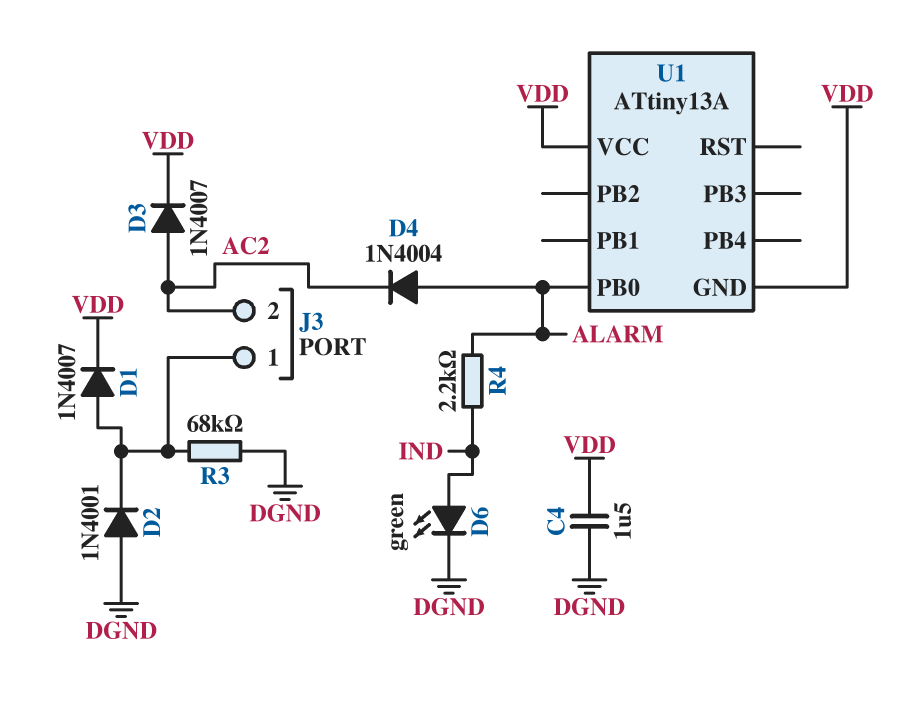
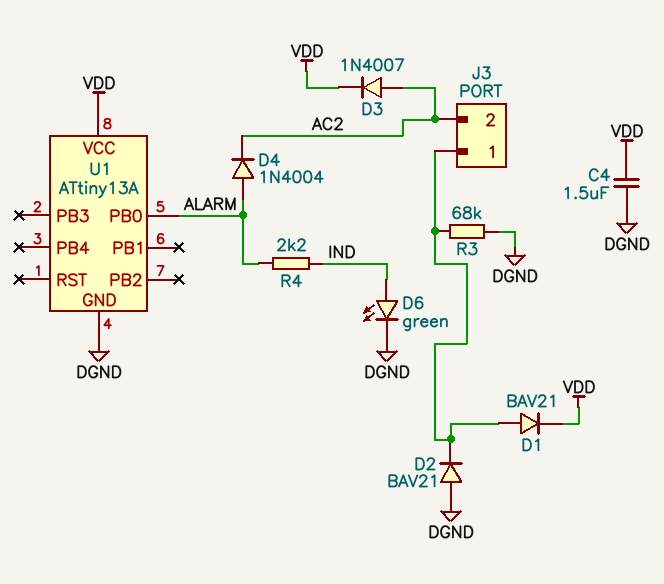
D1: diode 1N4007 (A J3/1, K VDD) -> diode BAV21 (A J3/1, K VDD)
D2: diode 1N4001 (A DGND, K J3/1) -> diode BAV21 (A DGND, K J3/1)
U1 pin GND: VDD -> DGND

